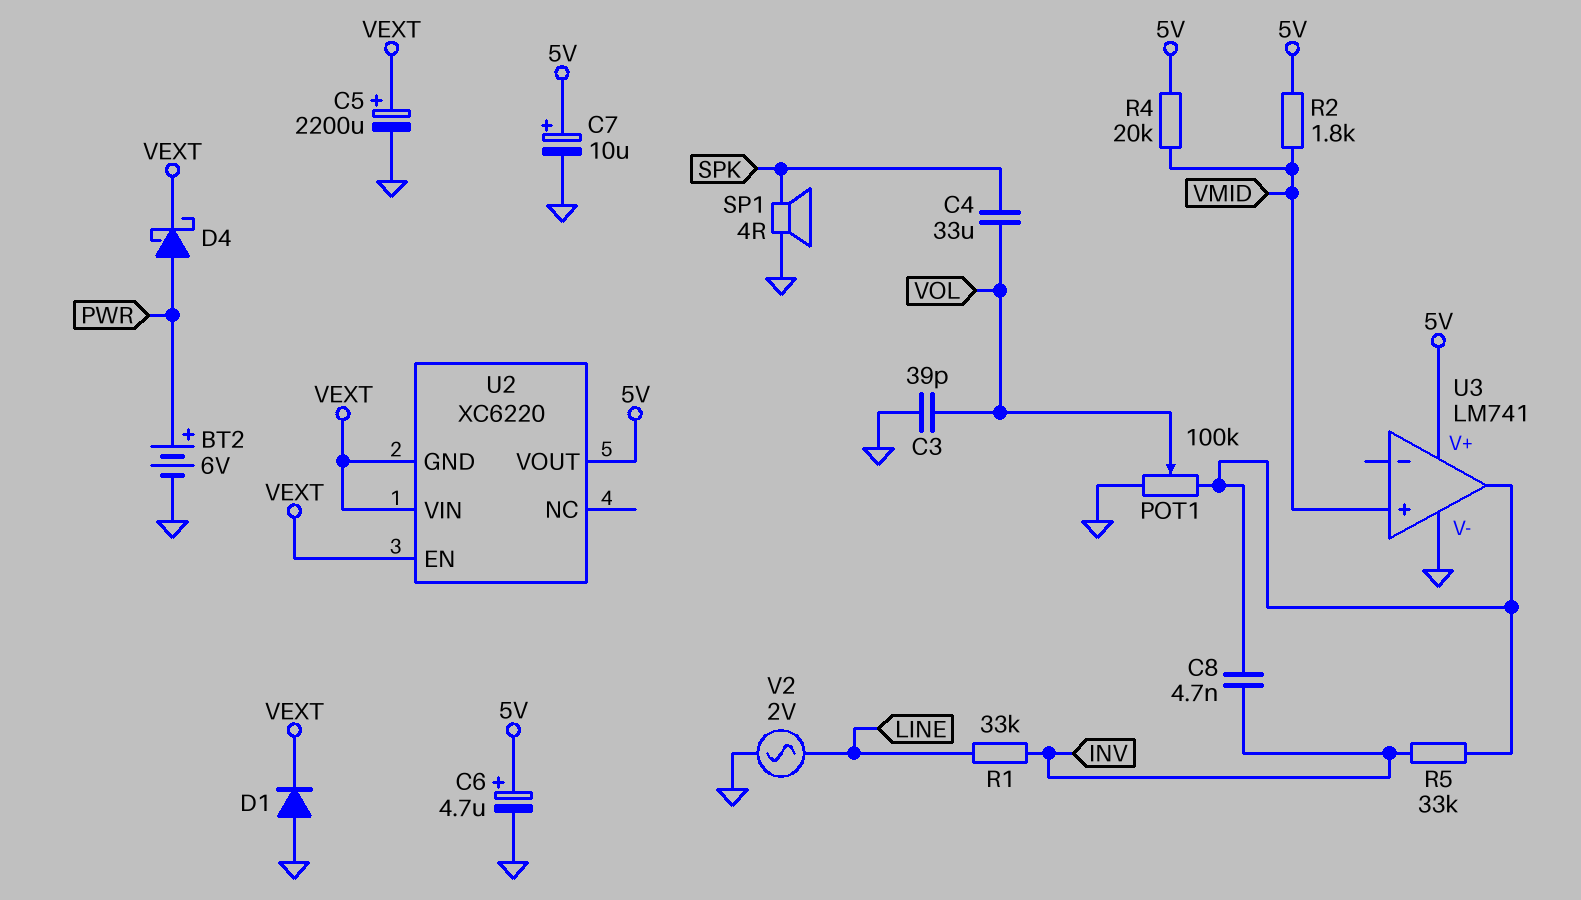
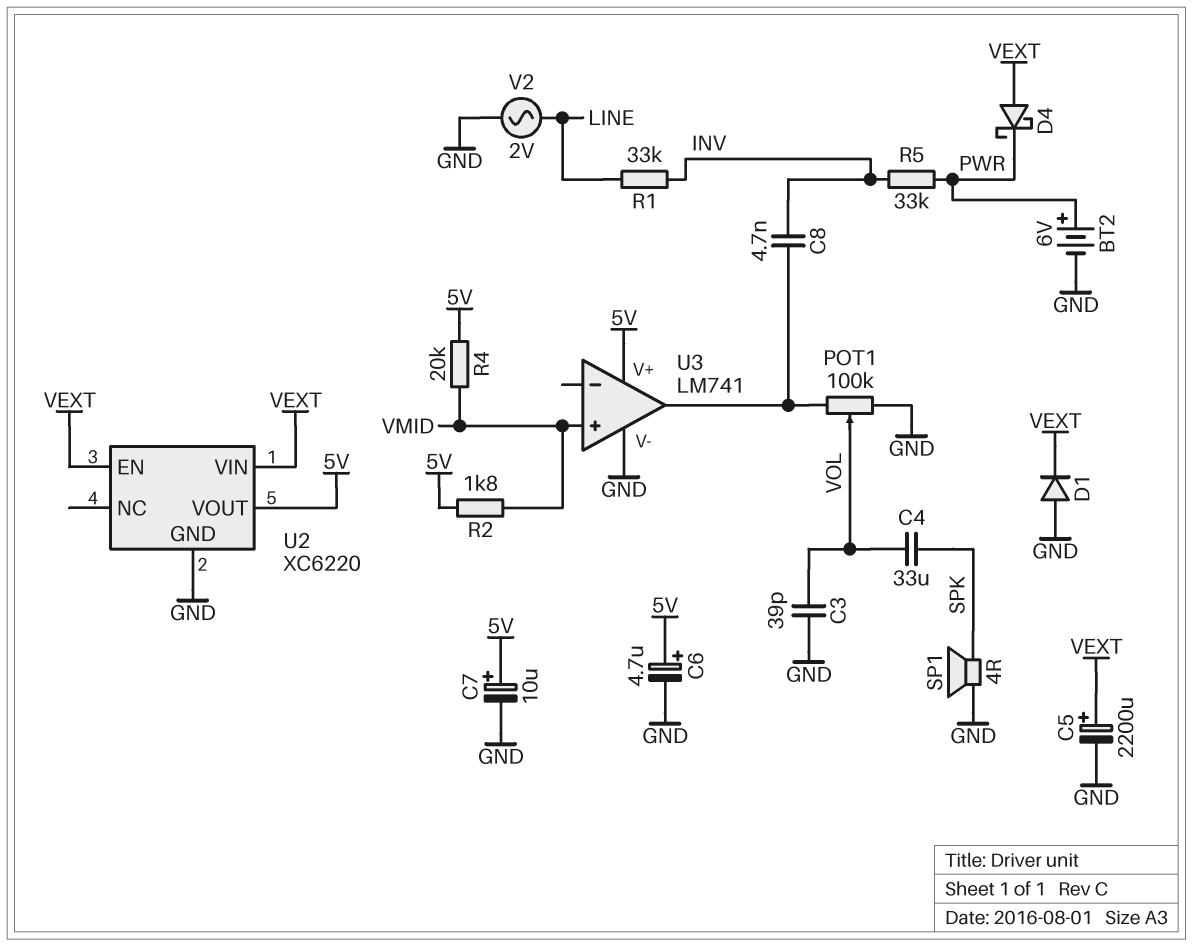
D4: schottky (A PWR, K VEXT) -> schottky (A VEXT, K PWR)
R5: 33k (INV, U3/out) -> 33k (INV, PWR)
U2 pin GND: VEXT -> GND

